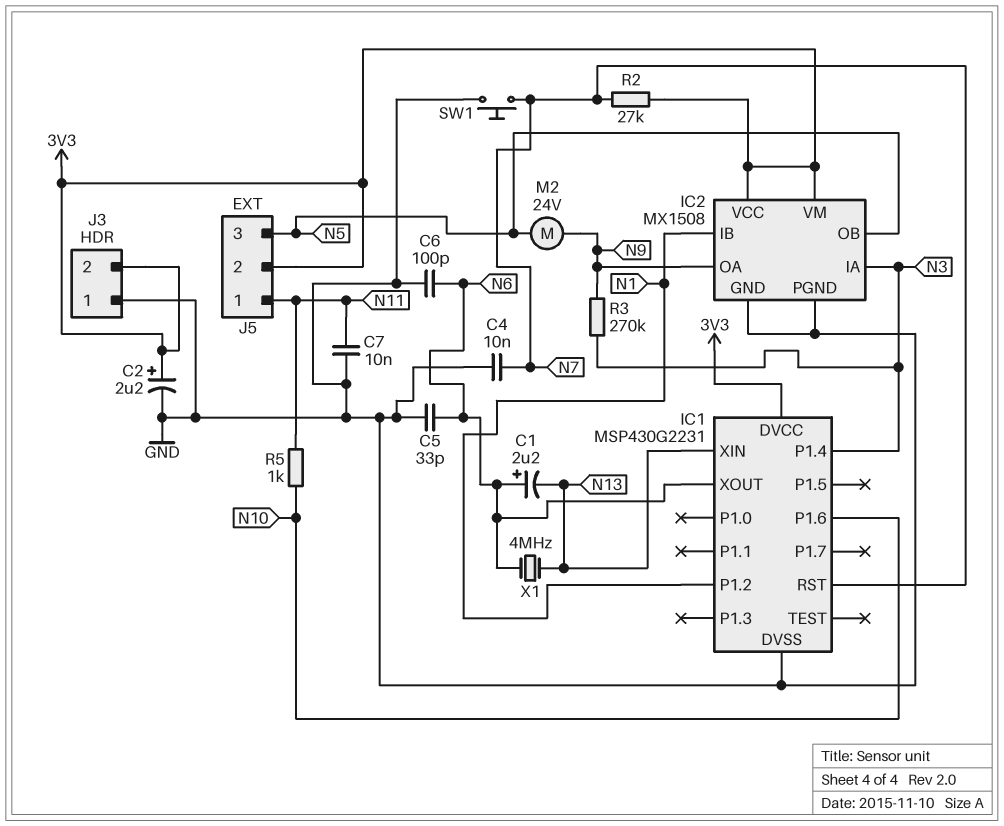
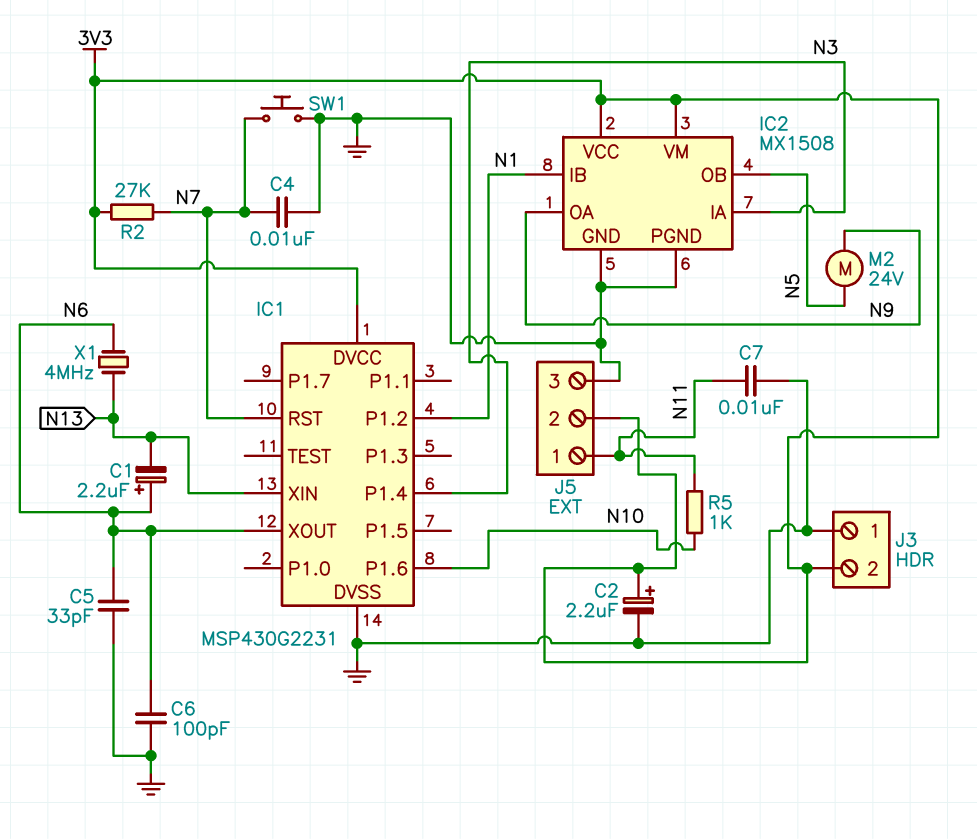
J5 pin 3: N5 -> GND
R3: 270k (N3, N9) -> none

